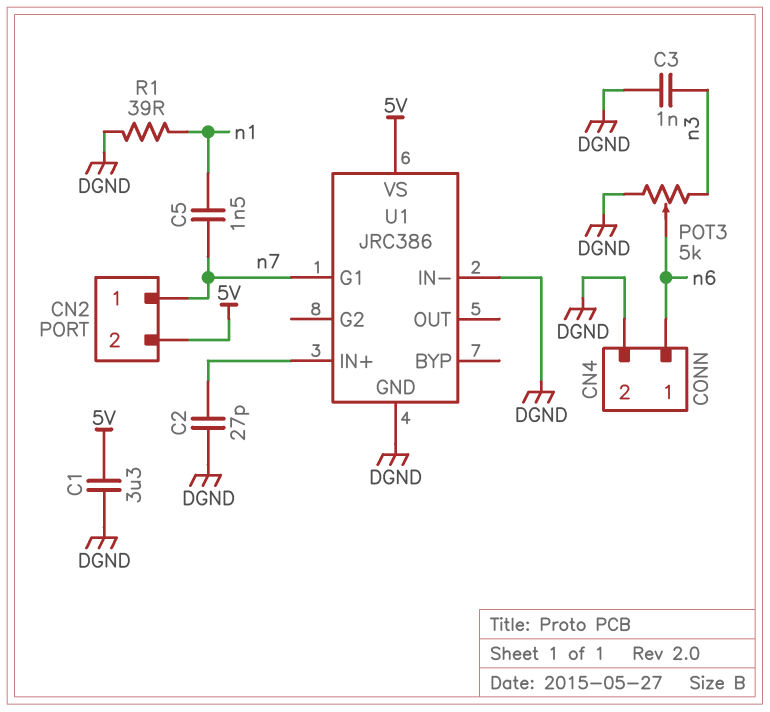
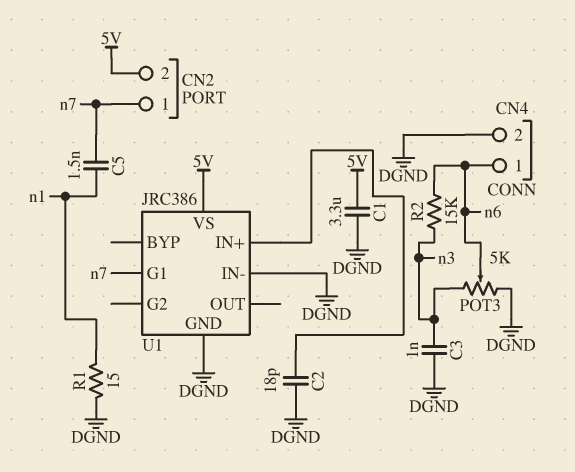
C2: 27pF (DGND, U1/IN+) -> 18pF (DGND, U1/IN+)
R1: 39 (DGND, n1) -> 15 (DGND, n1)
R2: none -> 15k (n3, n6)

